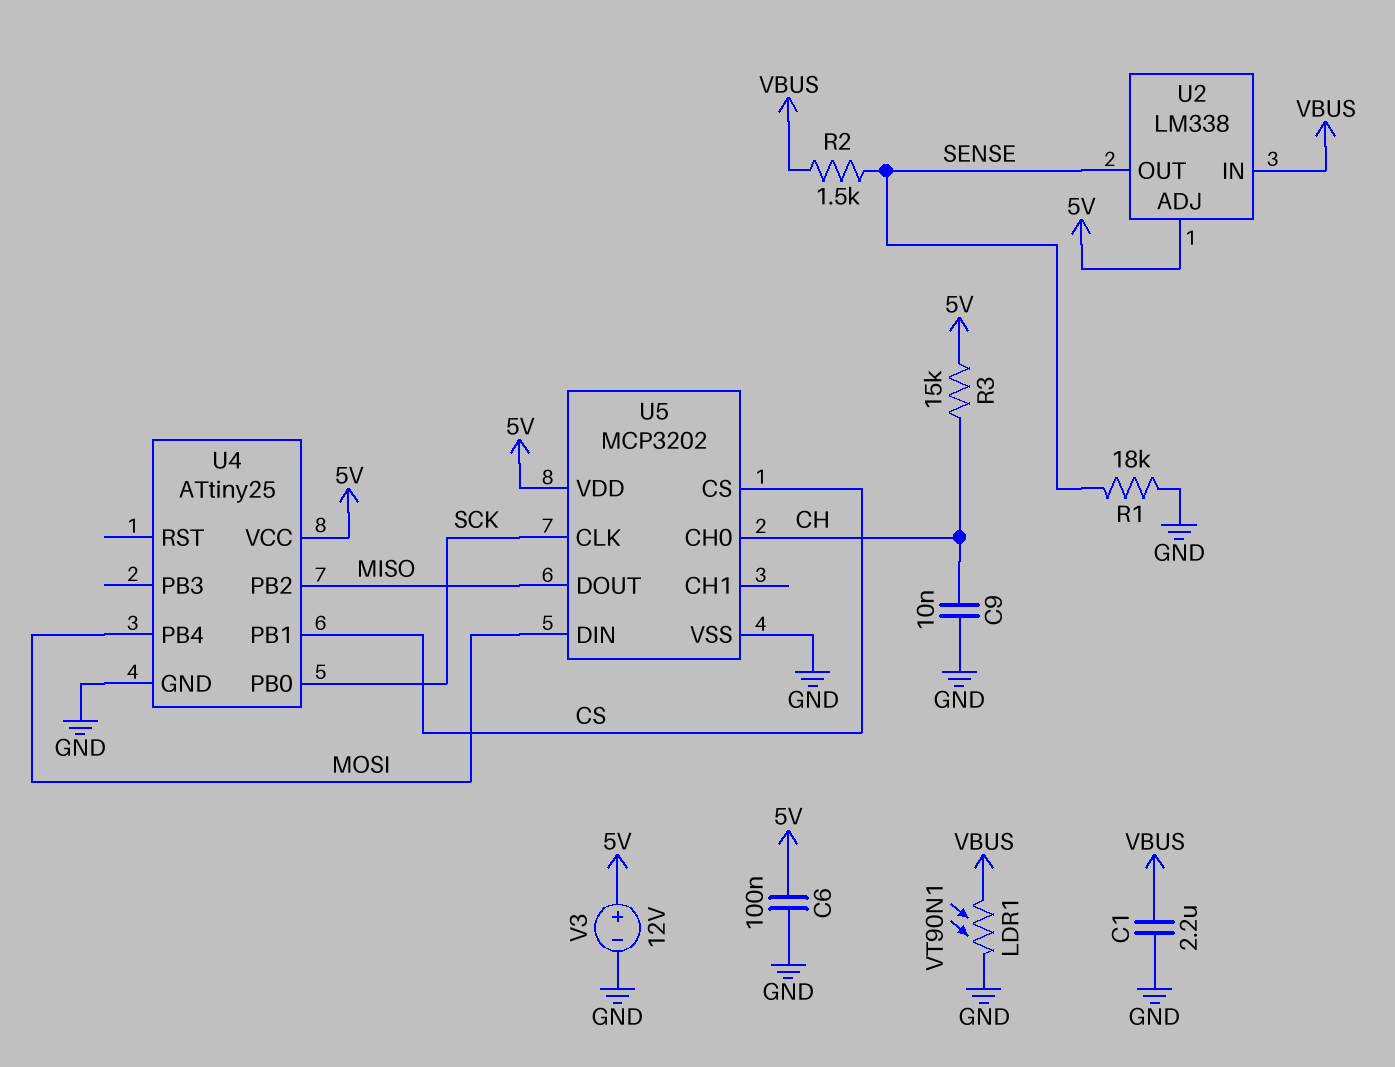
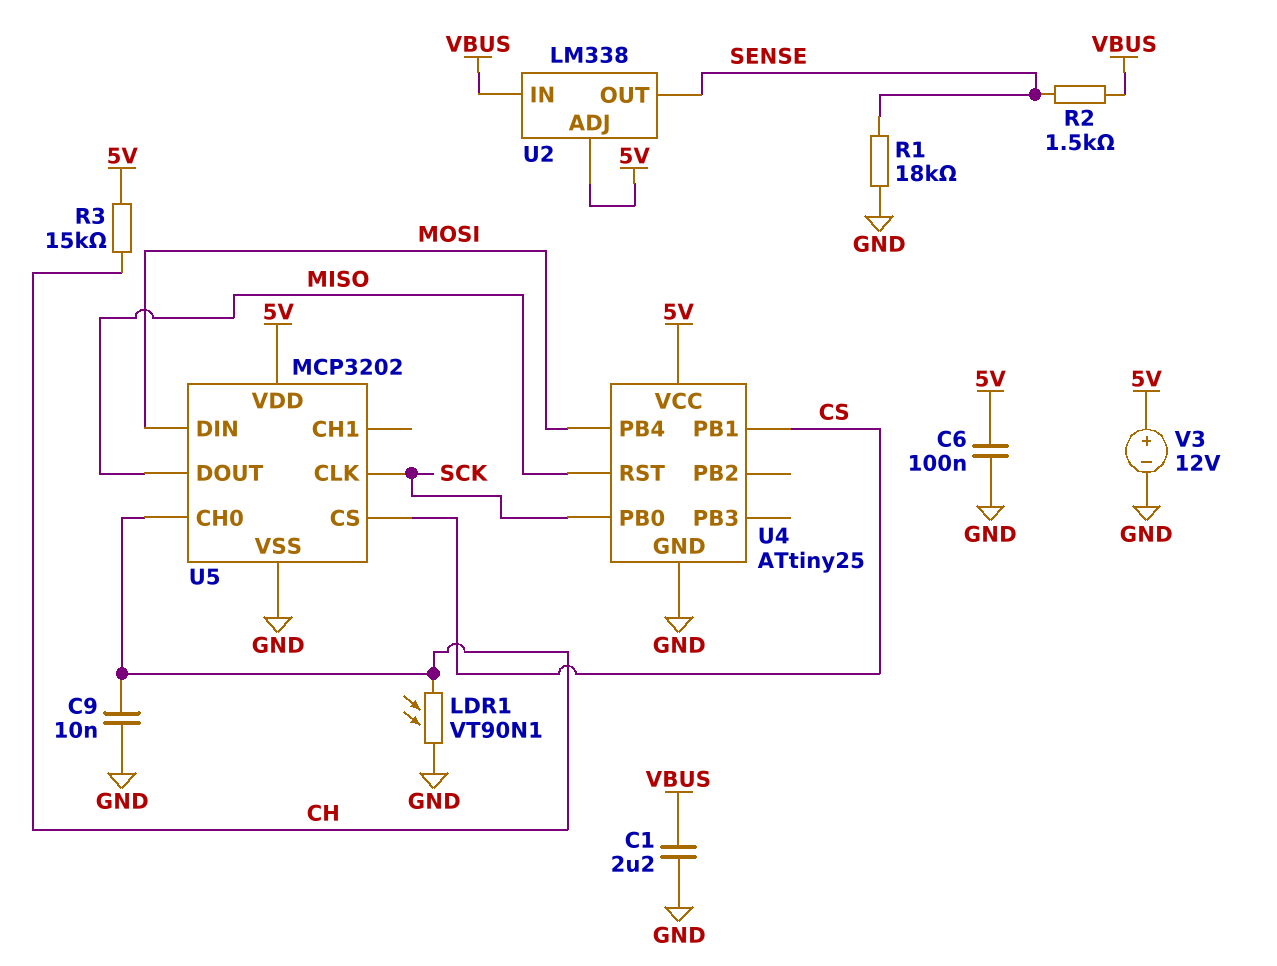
LDR1: VT90N1 (GND, VBUS) -> VT90N1 (CH, GND)
U4 pin PB2: MISO -> none
U4 pin RST: none -> MISO

